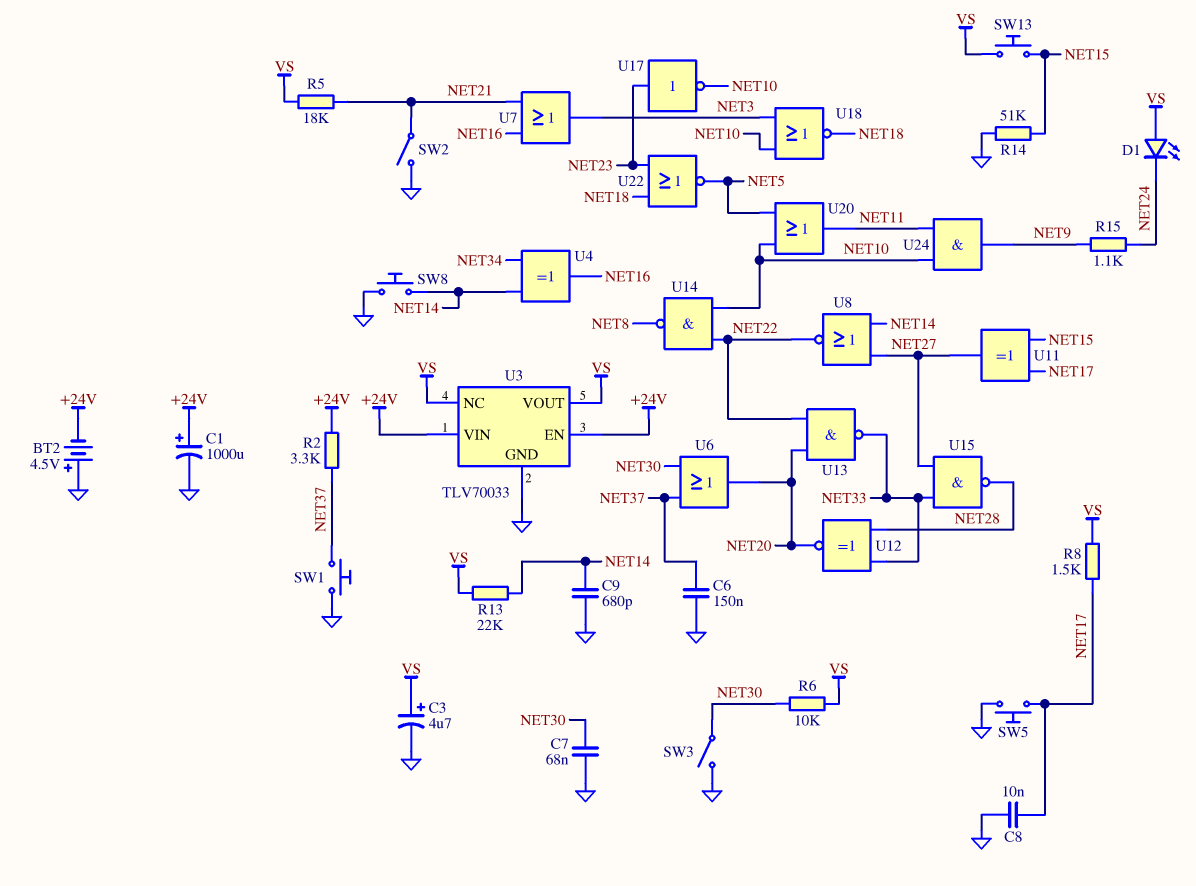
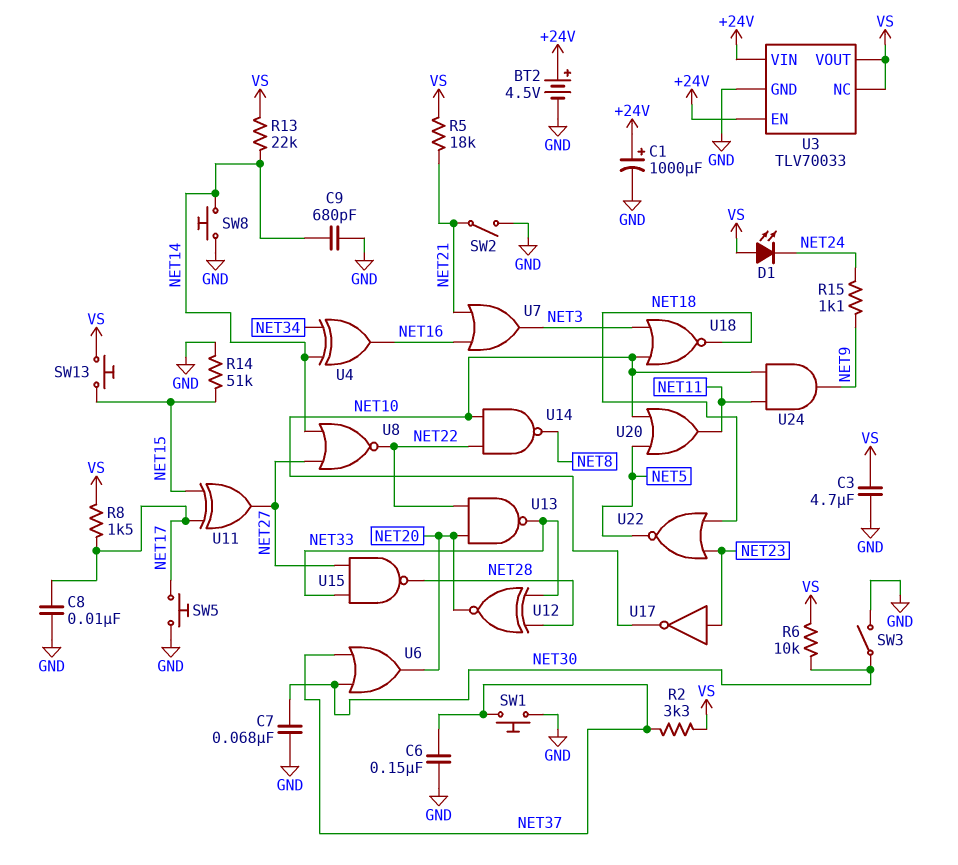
BT2: 4.5V (plus GND, minus +24V) -> 4.5V (plus +24V, minus GND)
C3: 4.7uF (plus VS, minus GND) -> 4.7uF (GND, VS)
R2: 3.3k (+24V, NET37) -> 3.3k (NET37, VS)

